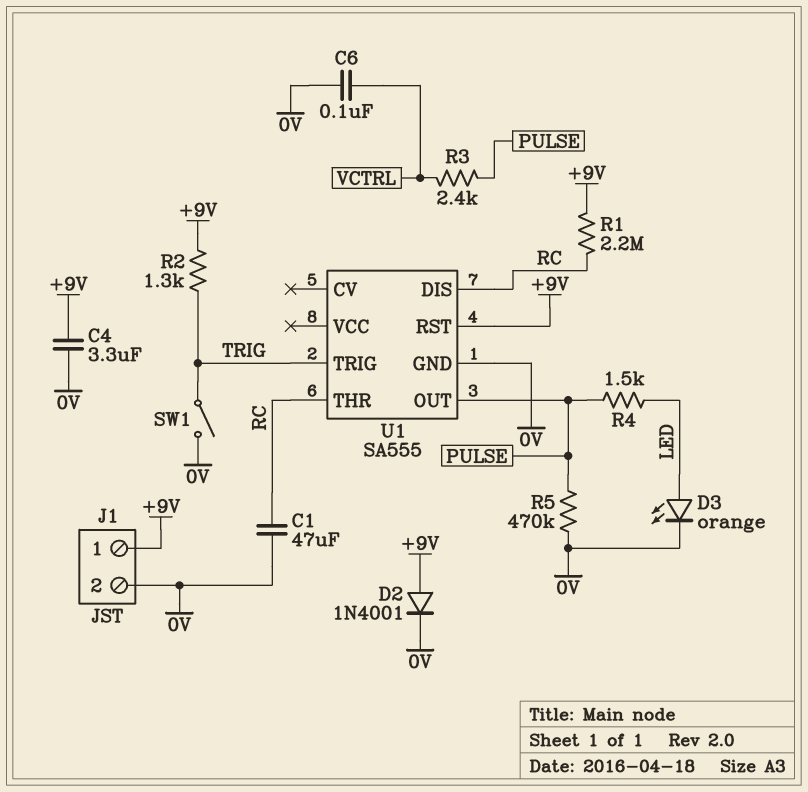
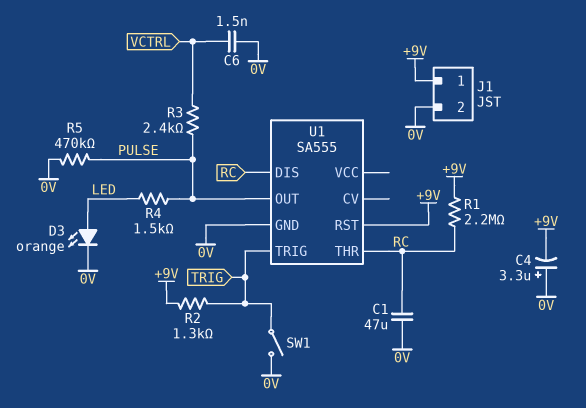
C4: 3.3uF (+9V, 0V) -> 3.3uF (plus 0V, minus +9V)
C6: 100nF (0V, VCTRL) -> 1.5nF (0V, VCTRL)
D2: diode 1N4001 (A +9V, K 0V) -> none

